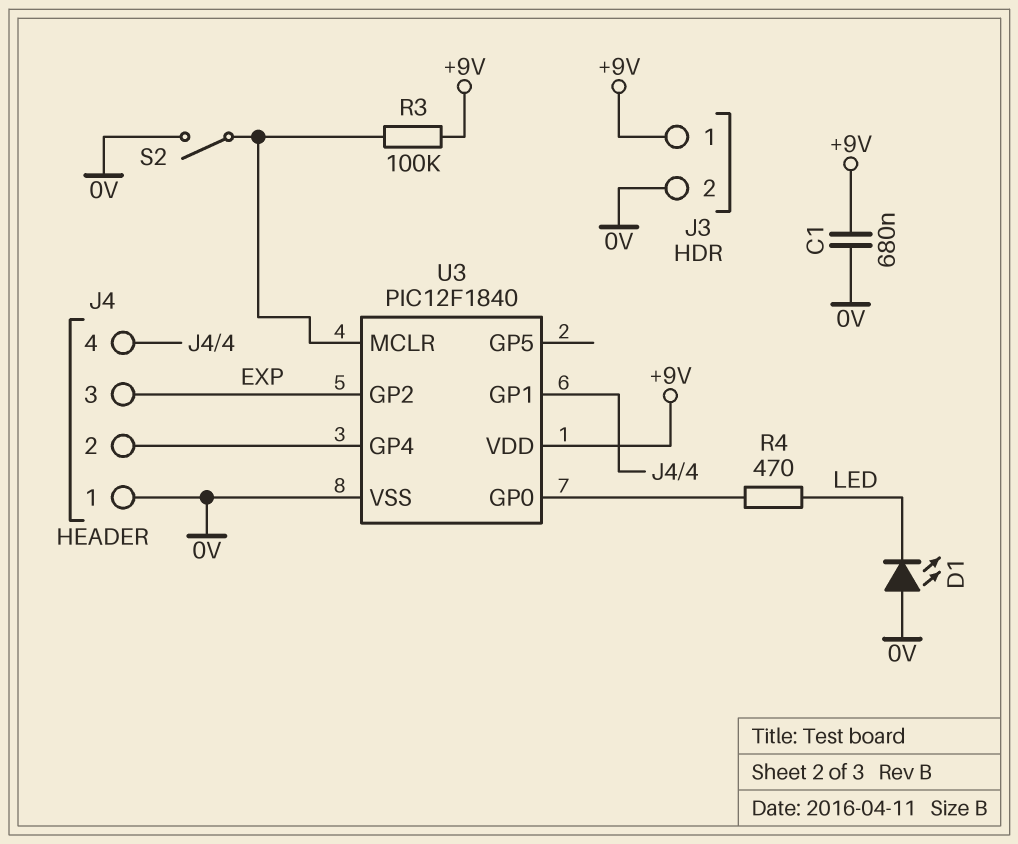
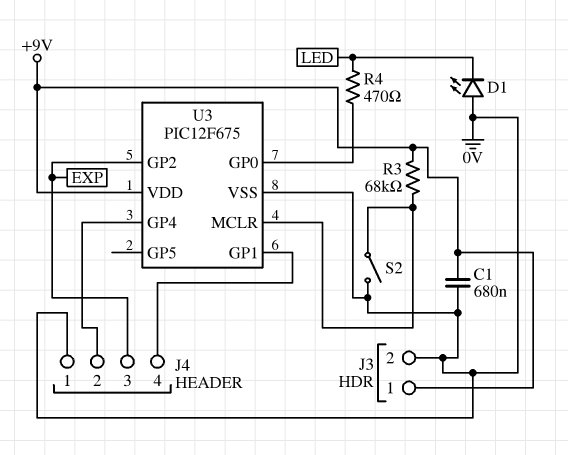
R3: 100k (+9V, U3/MCLR) -> 68k (+9V, U3/MCLR)
U3: PIC12F1840 -> PIC12F675

